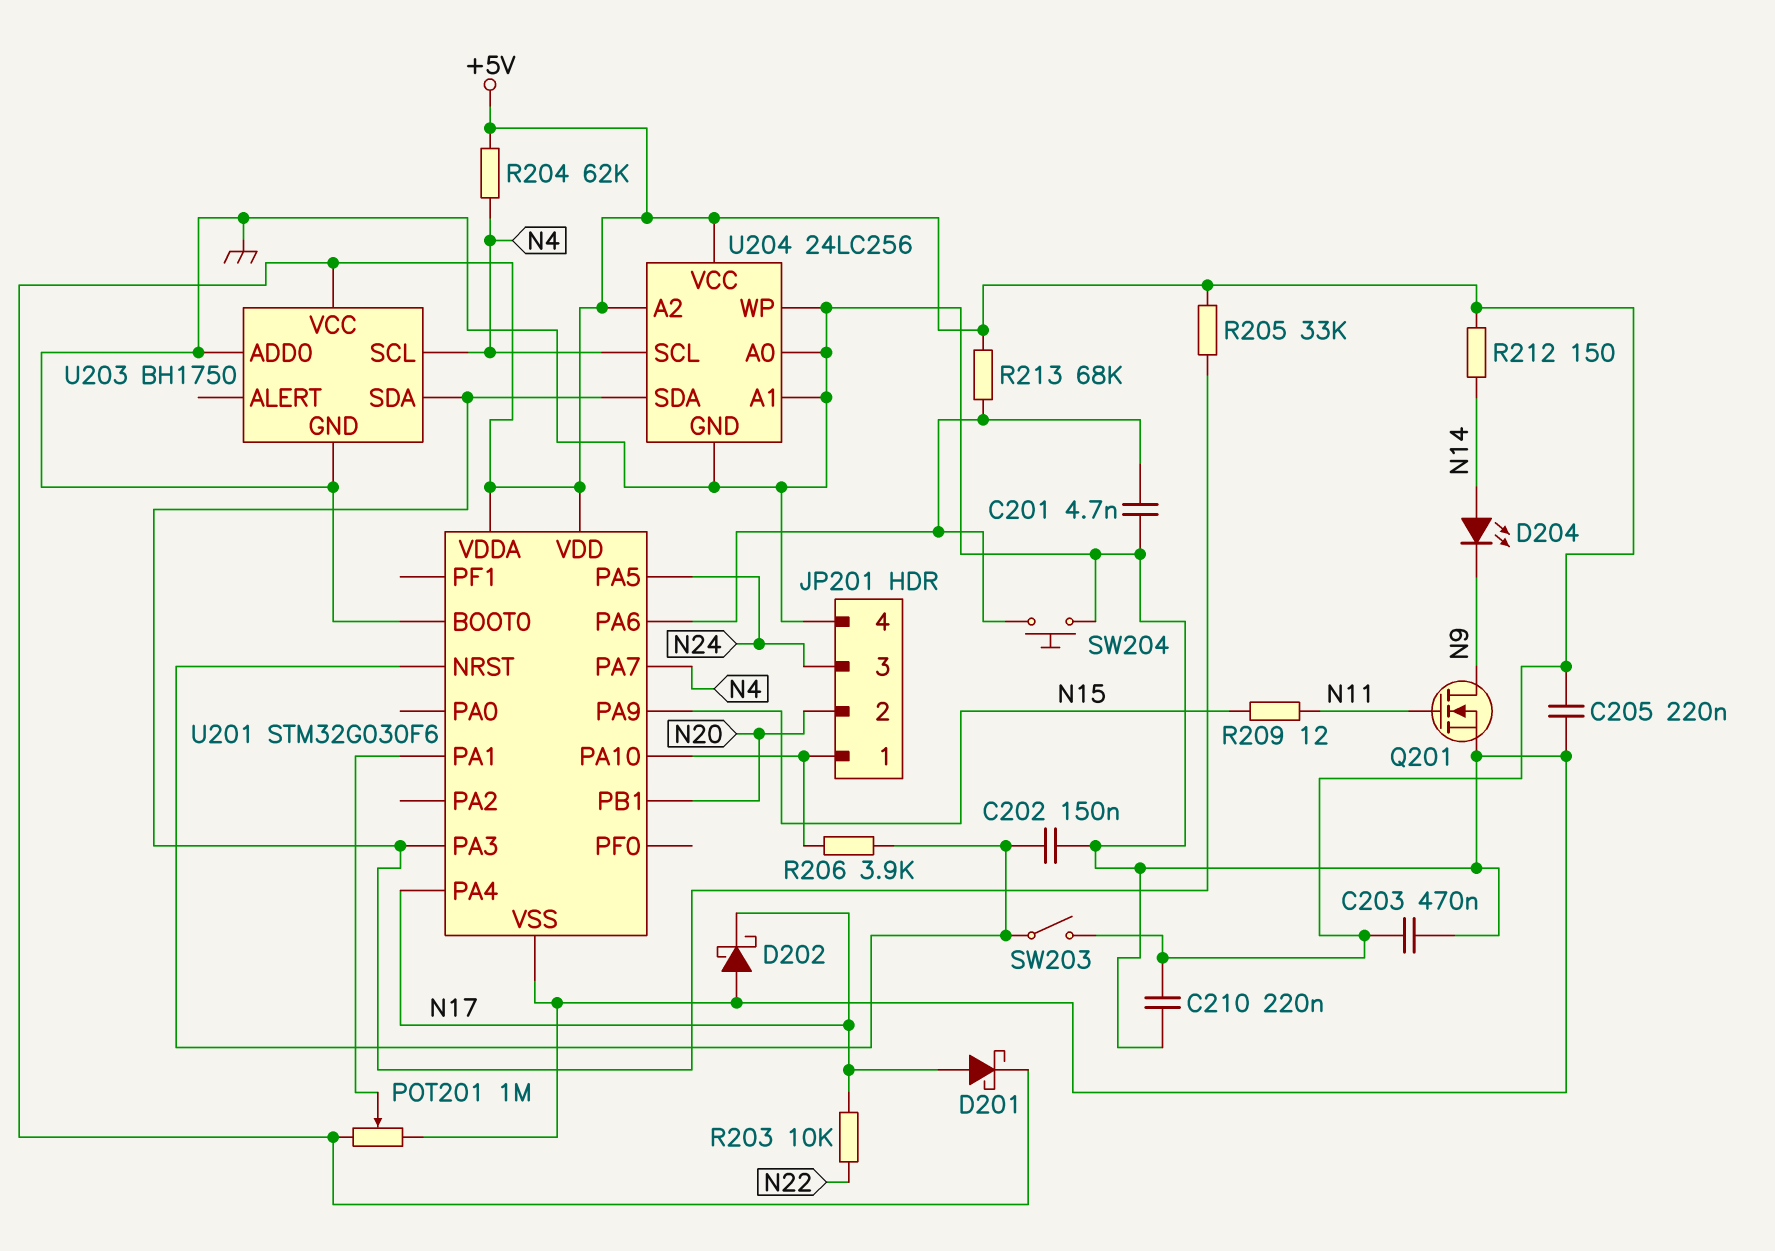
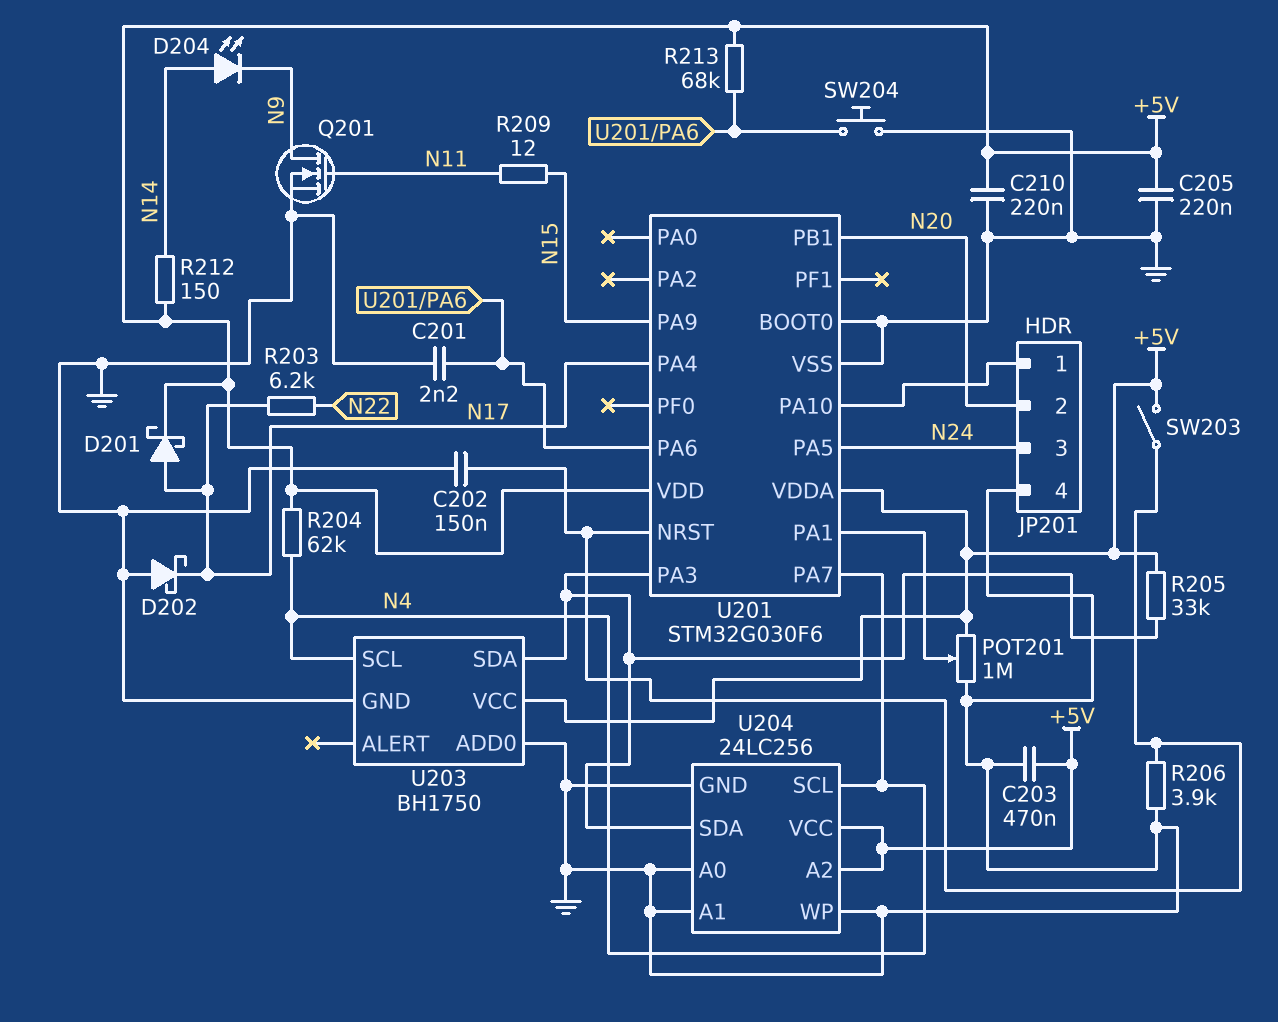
C201: 4.7nF (GND, U201/PA6) -> 2.2nF (GND, U201/PA6)
R203: 10k (N17, N22) -> 6.2k (N17, N22)
R206: 3.9k (JP201/1, U201/NRST) -> 3.9k (GND, U201/NRST)

